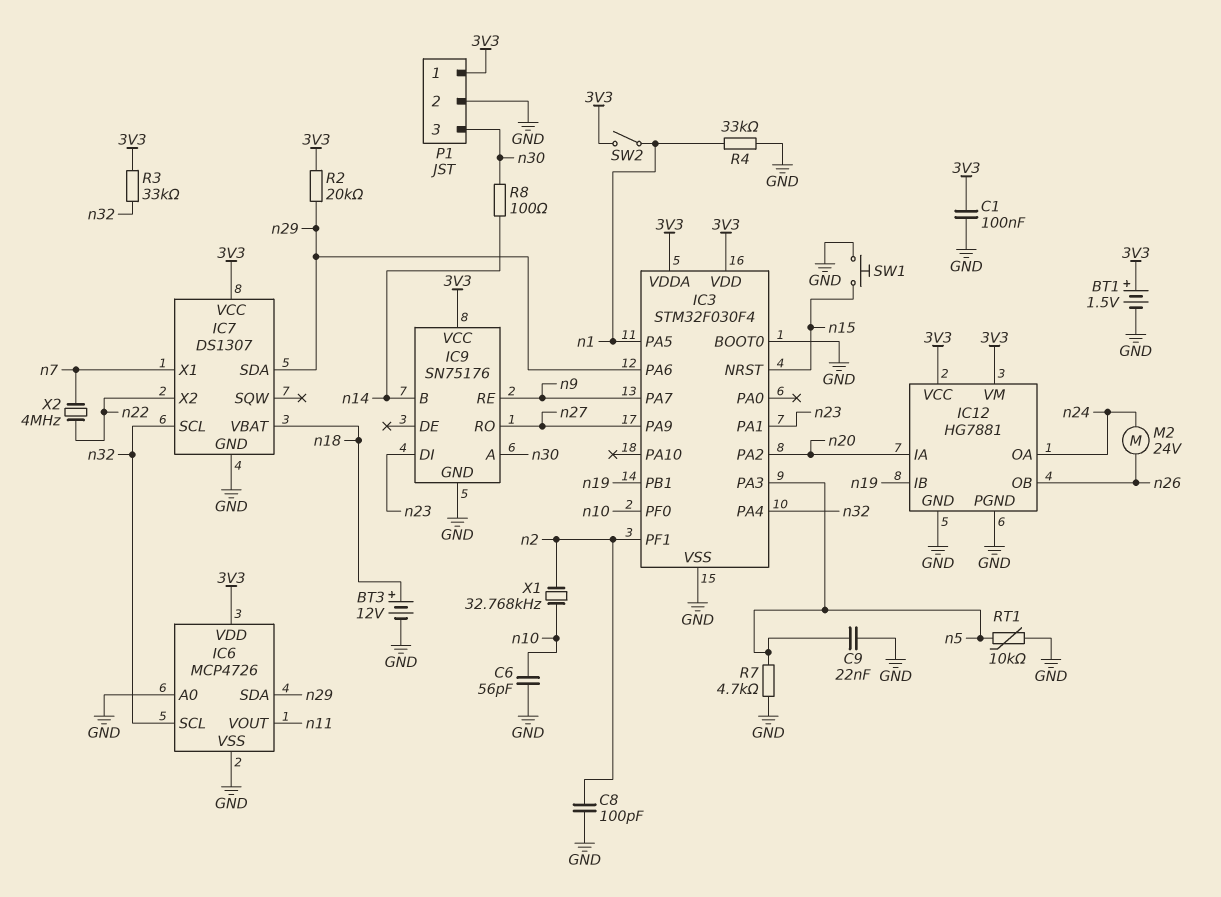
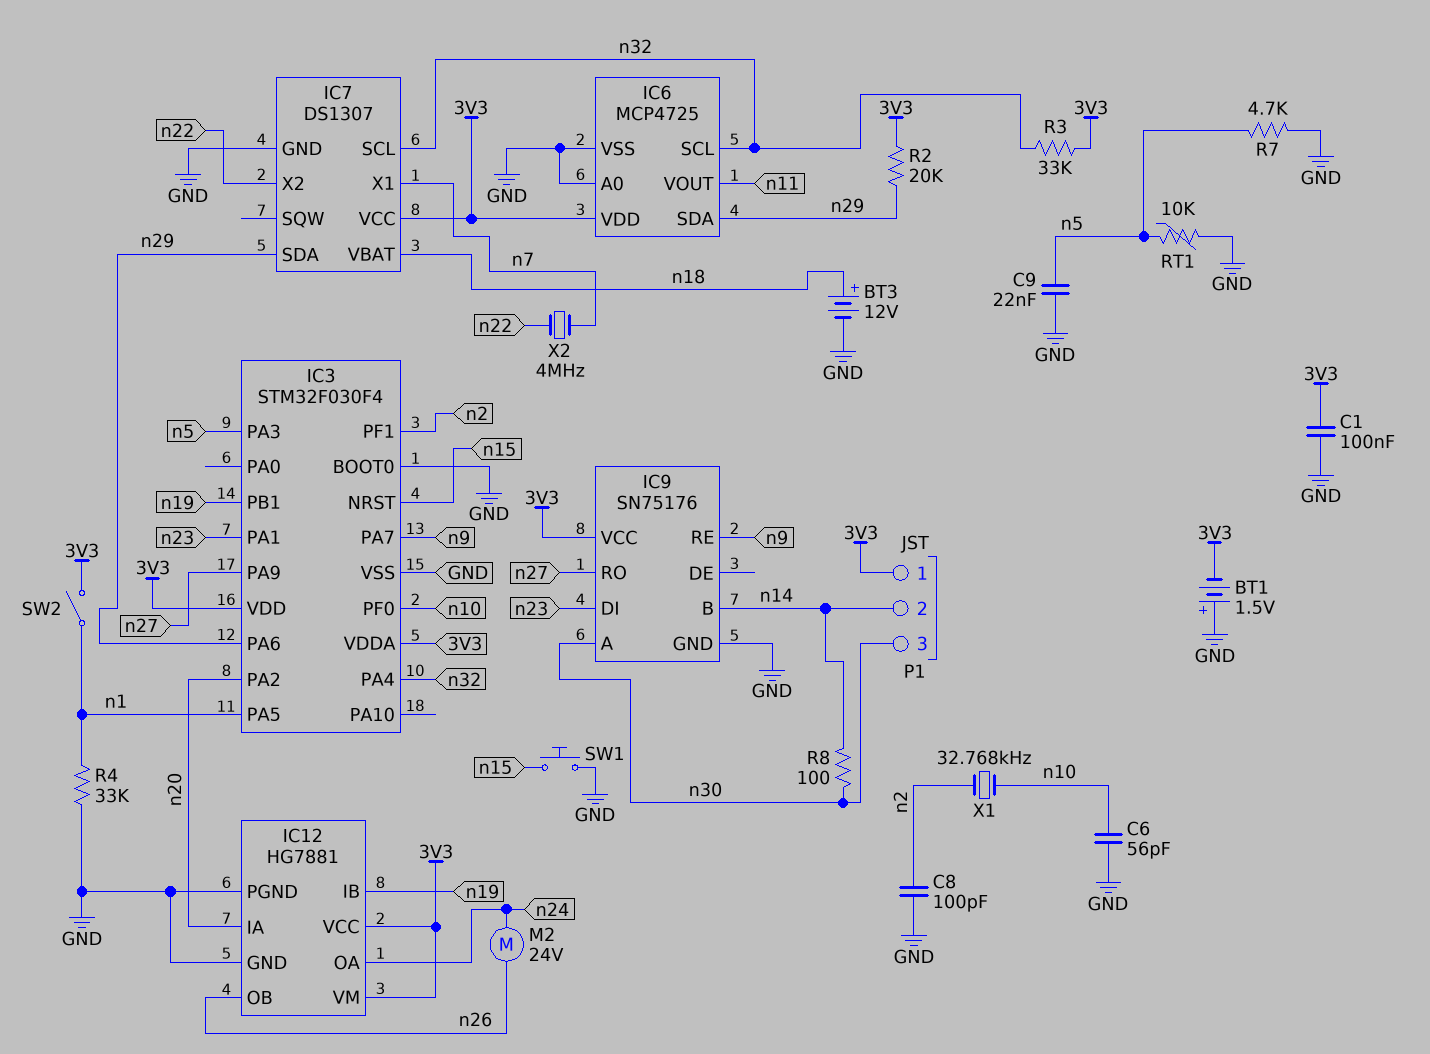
BT1: 1.5V (plus 3V3, minus GND) -> 1.5V (plus GND, minus 3V3)
IC6: MCP4726 -> MCP4725
P1 pin 2: GND -> n14

